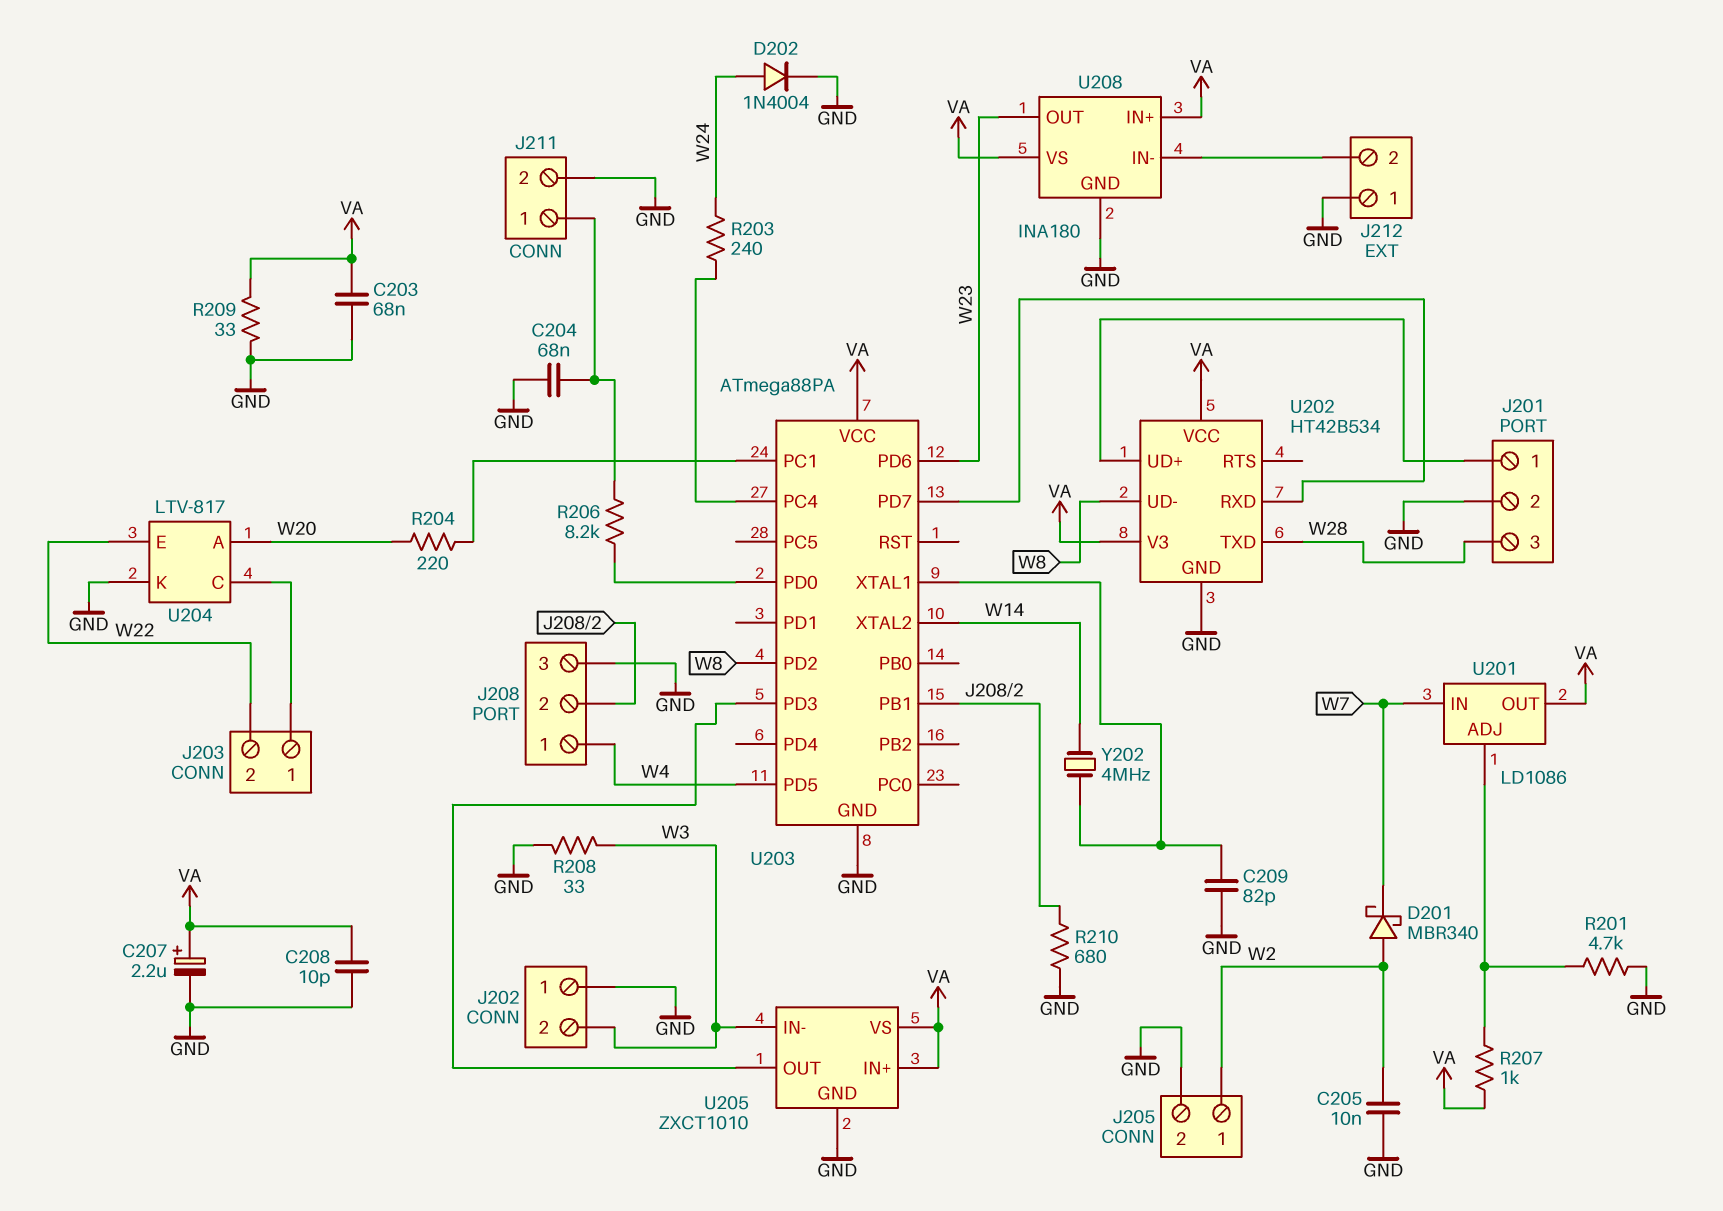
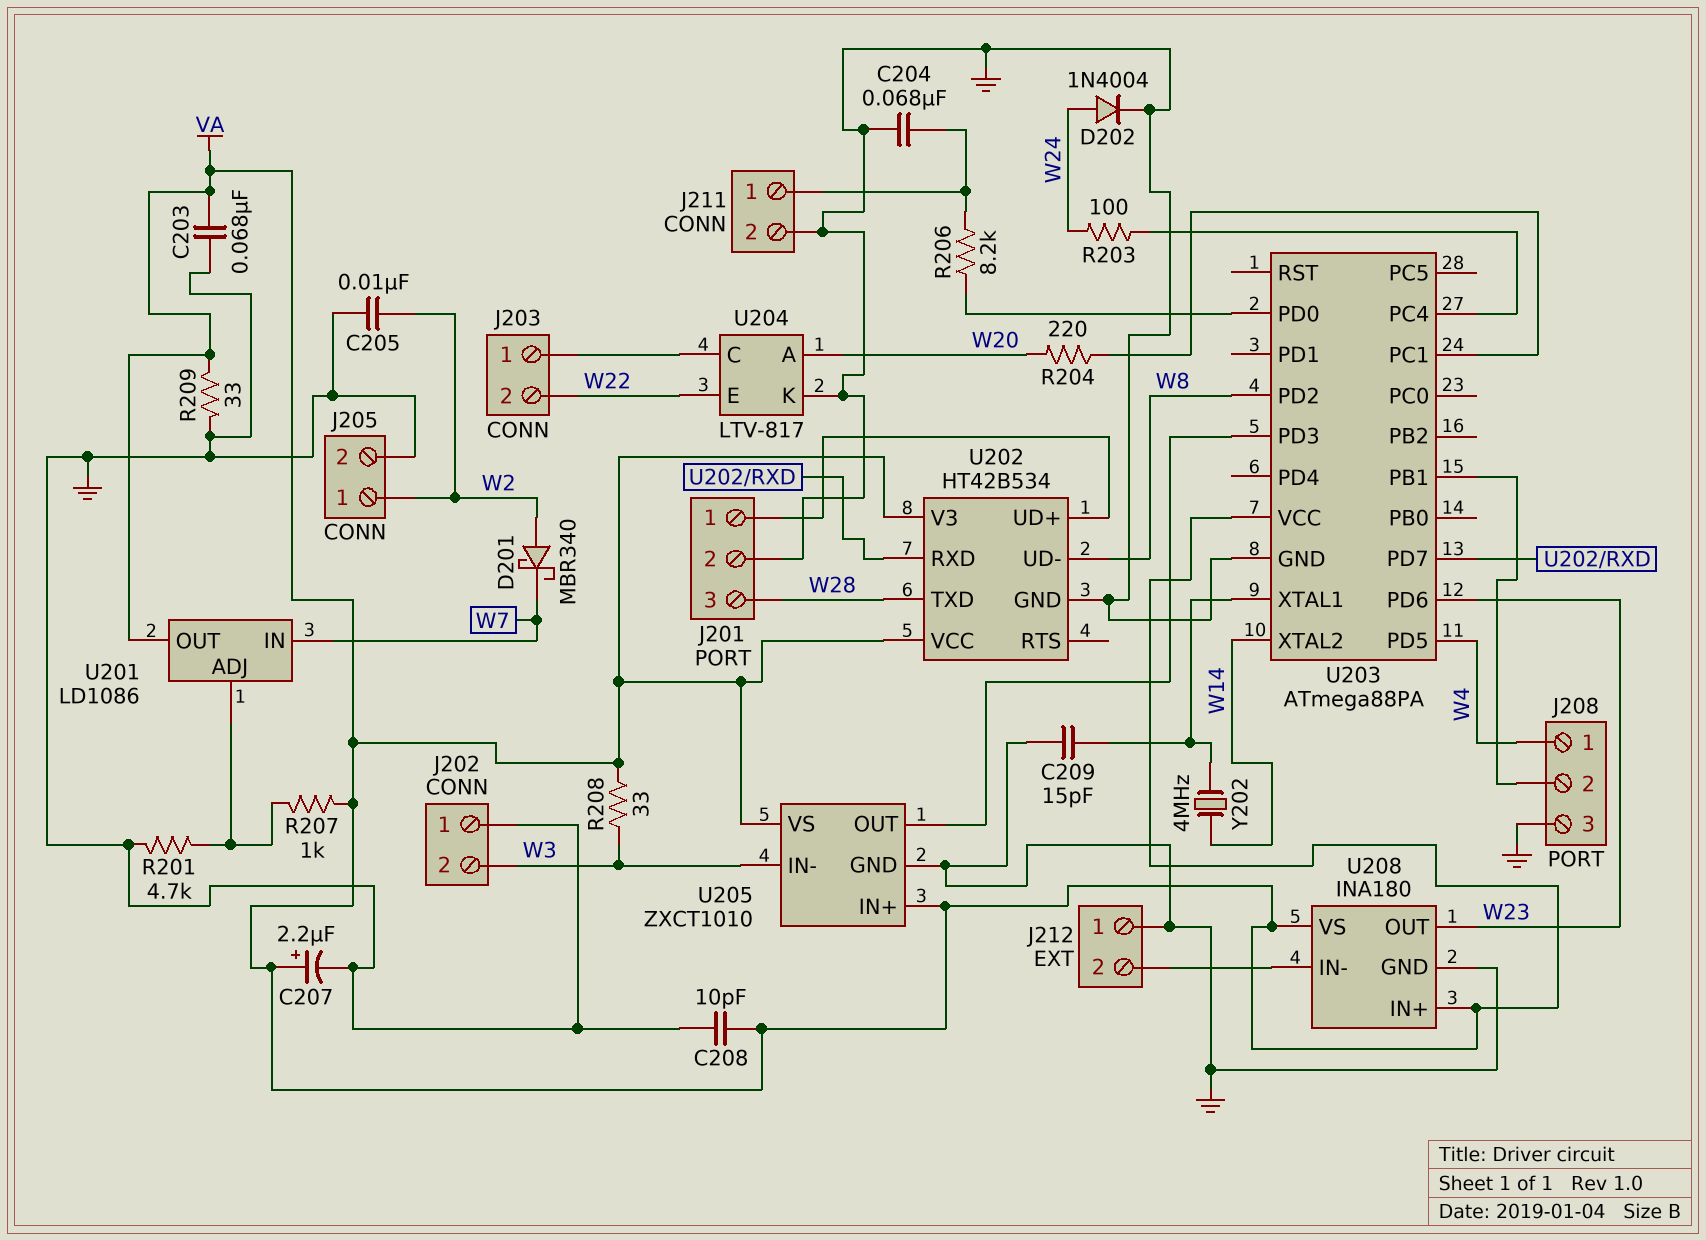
C209: 82pF (GND, U203/XTAL1) -> 15pF (GND, U203/XTAL1)
R203: 240 (U203/PC4, W24) -> 100 (U203/PC4, W24)
R208: 33 (GND, W3) -> 33 (VA, W3)
R210: 680 (GND, J208/2) -> none

